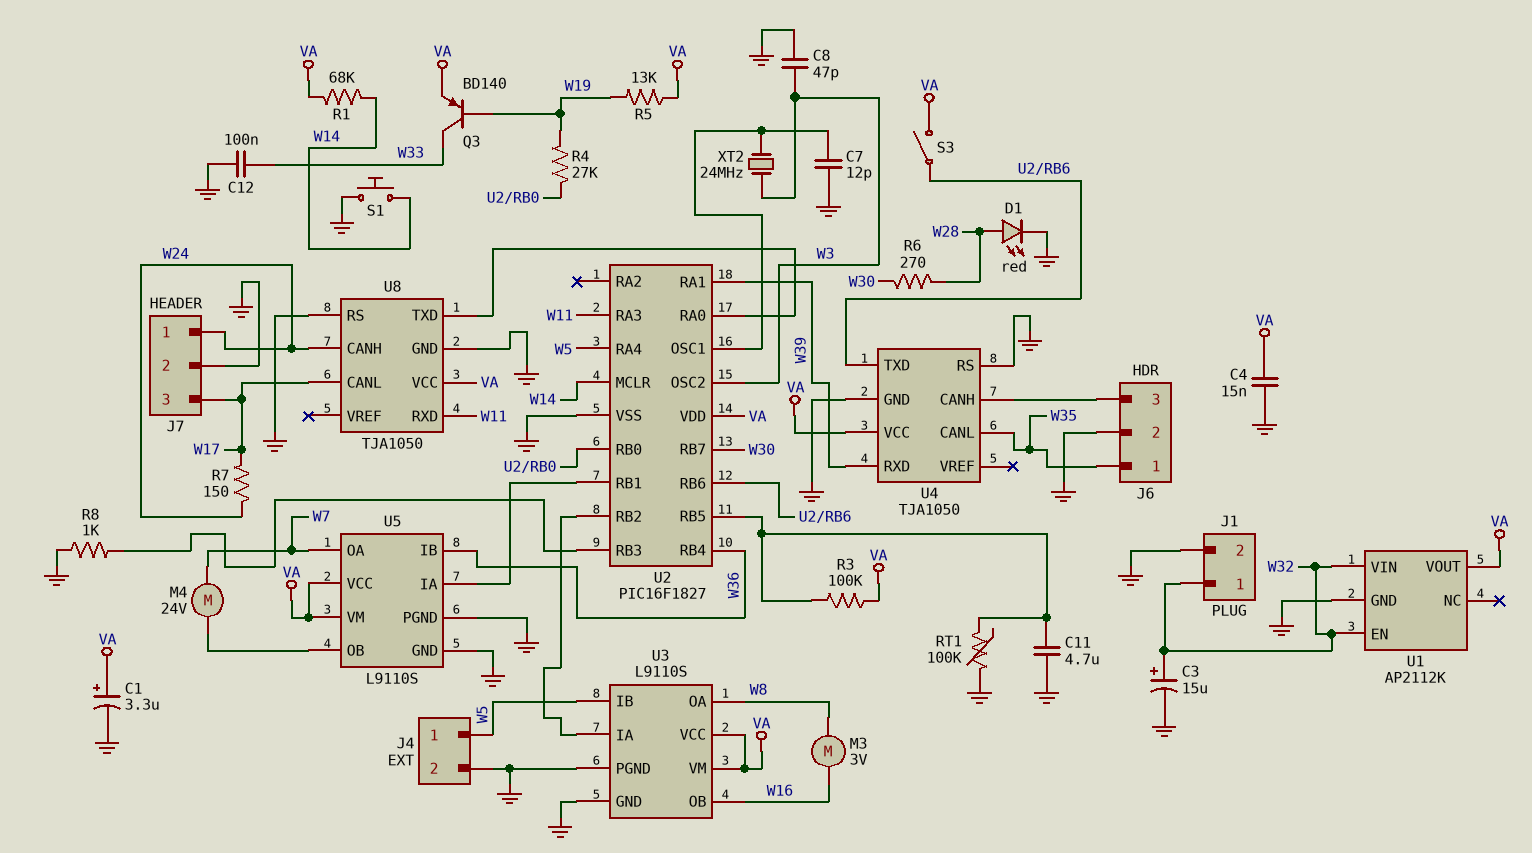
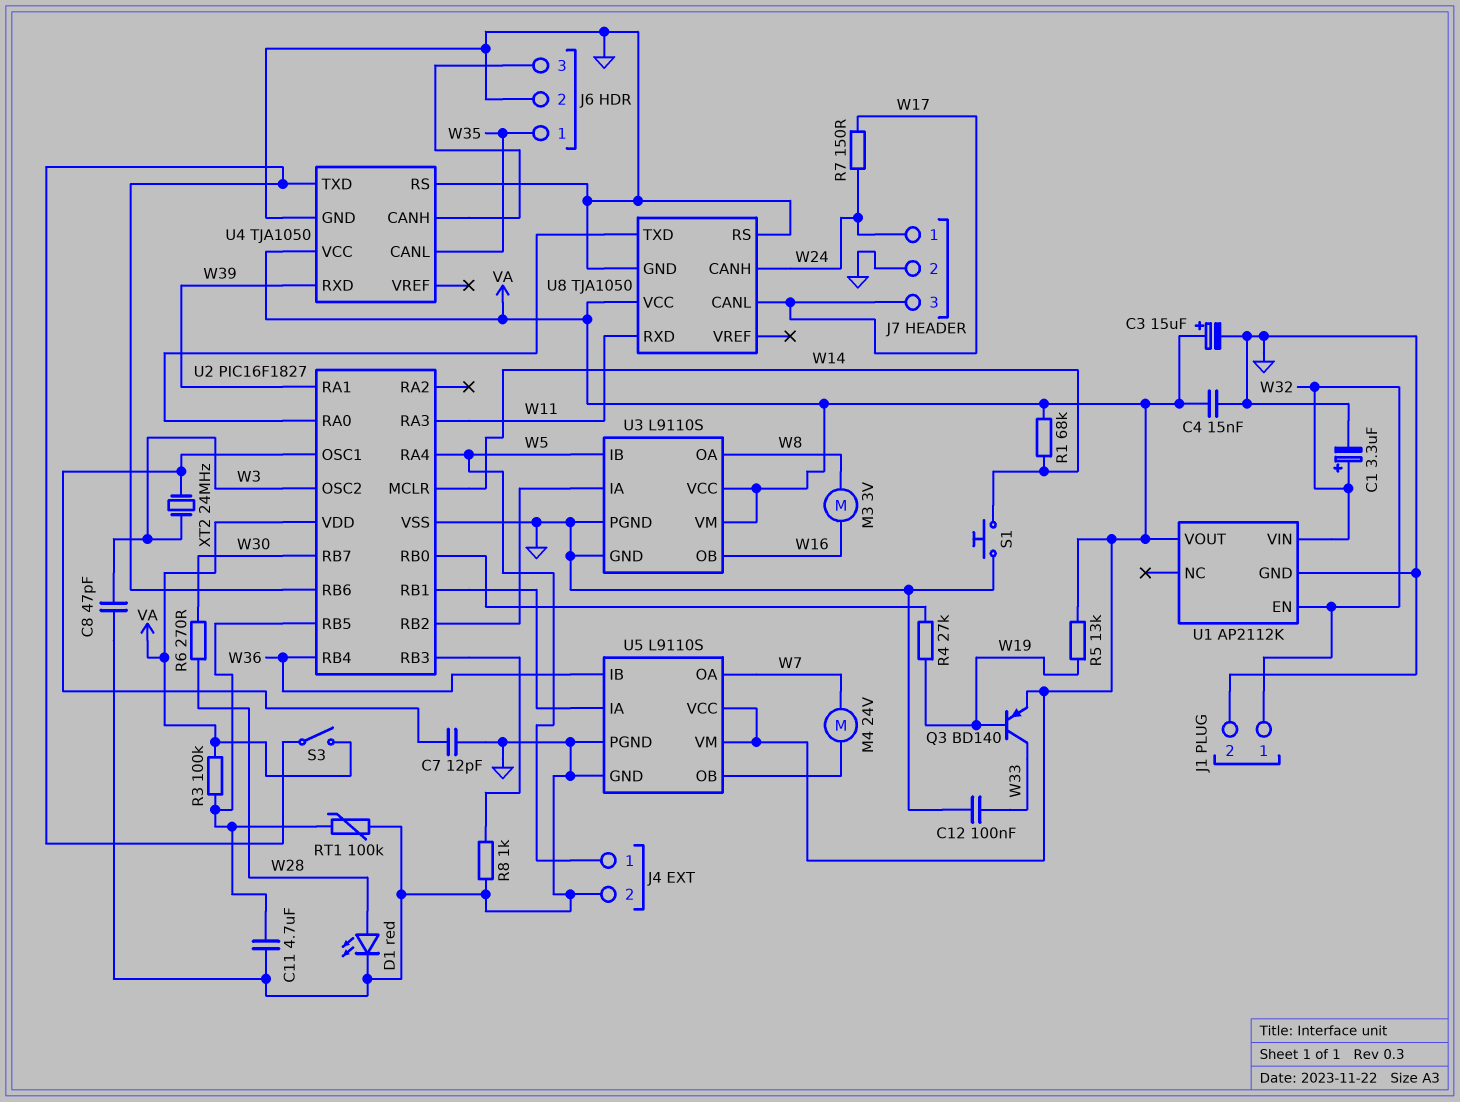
C1: 3.3uF (plus VA, minus GND) -> 3.3uF (plus W32, minus GND)
C3: 15uF (plus W32, minus GND) -> 15uF (plus VA, minus GND)

